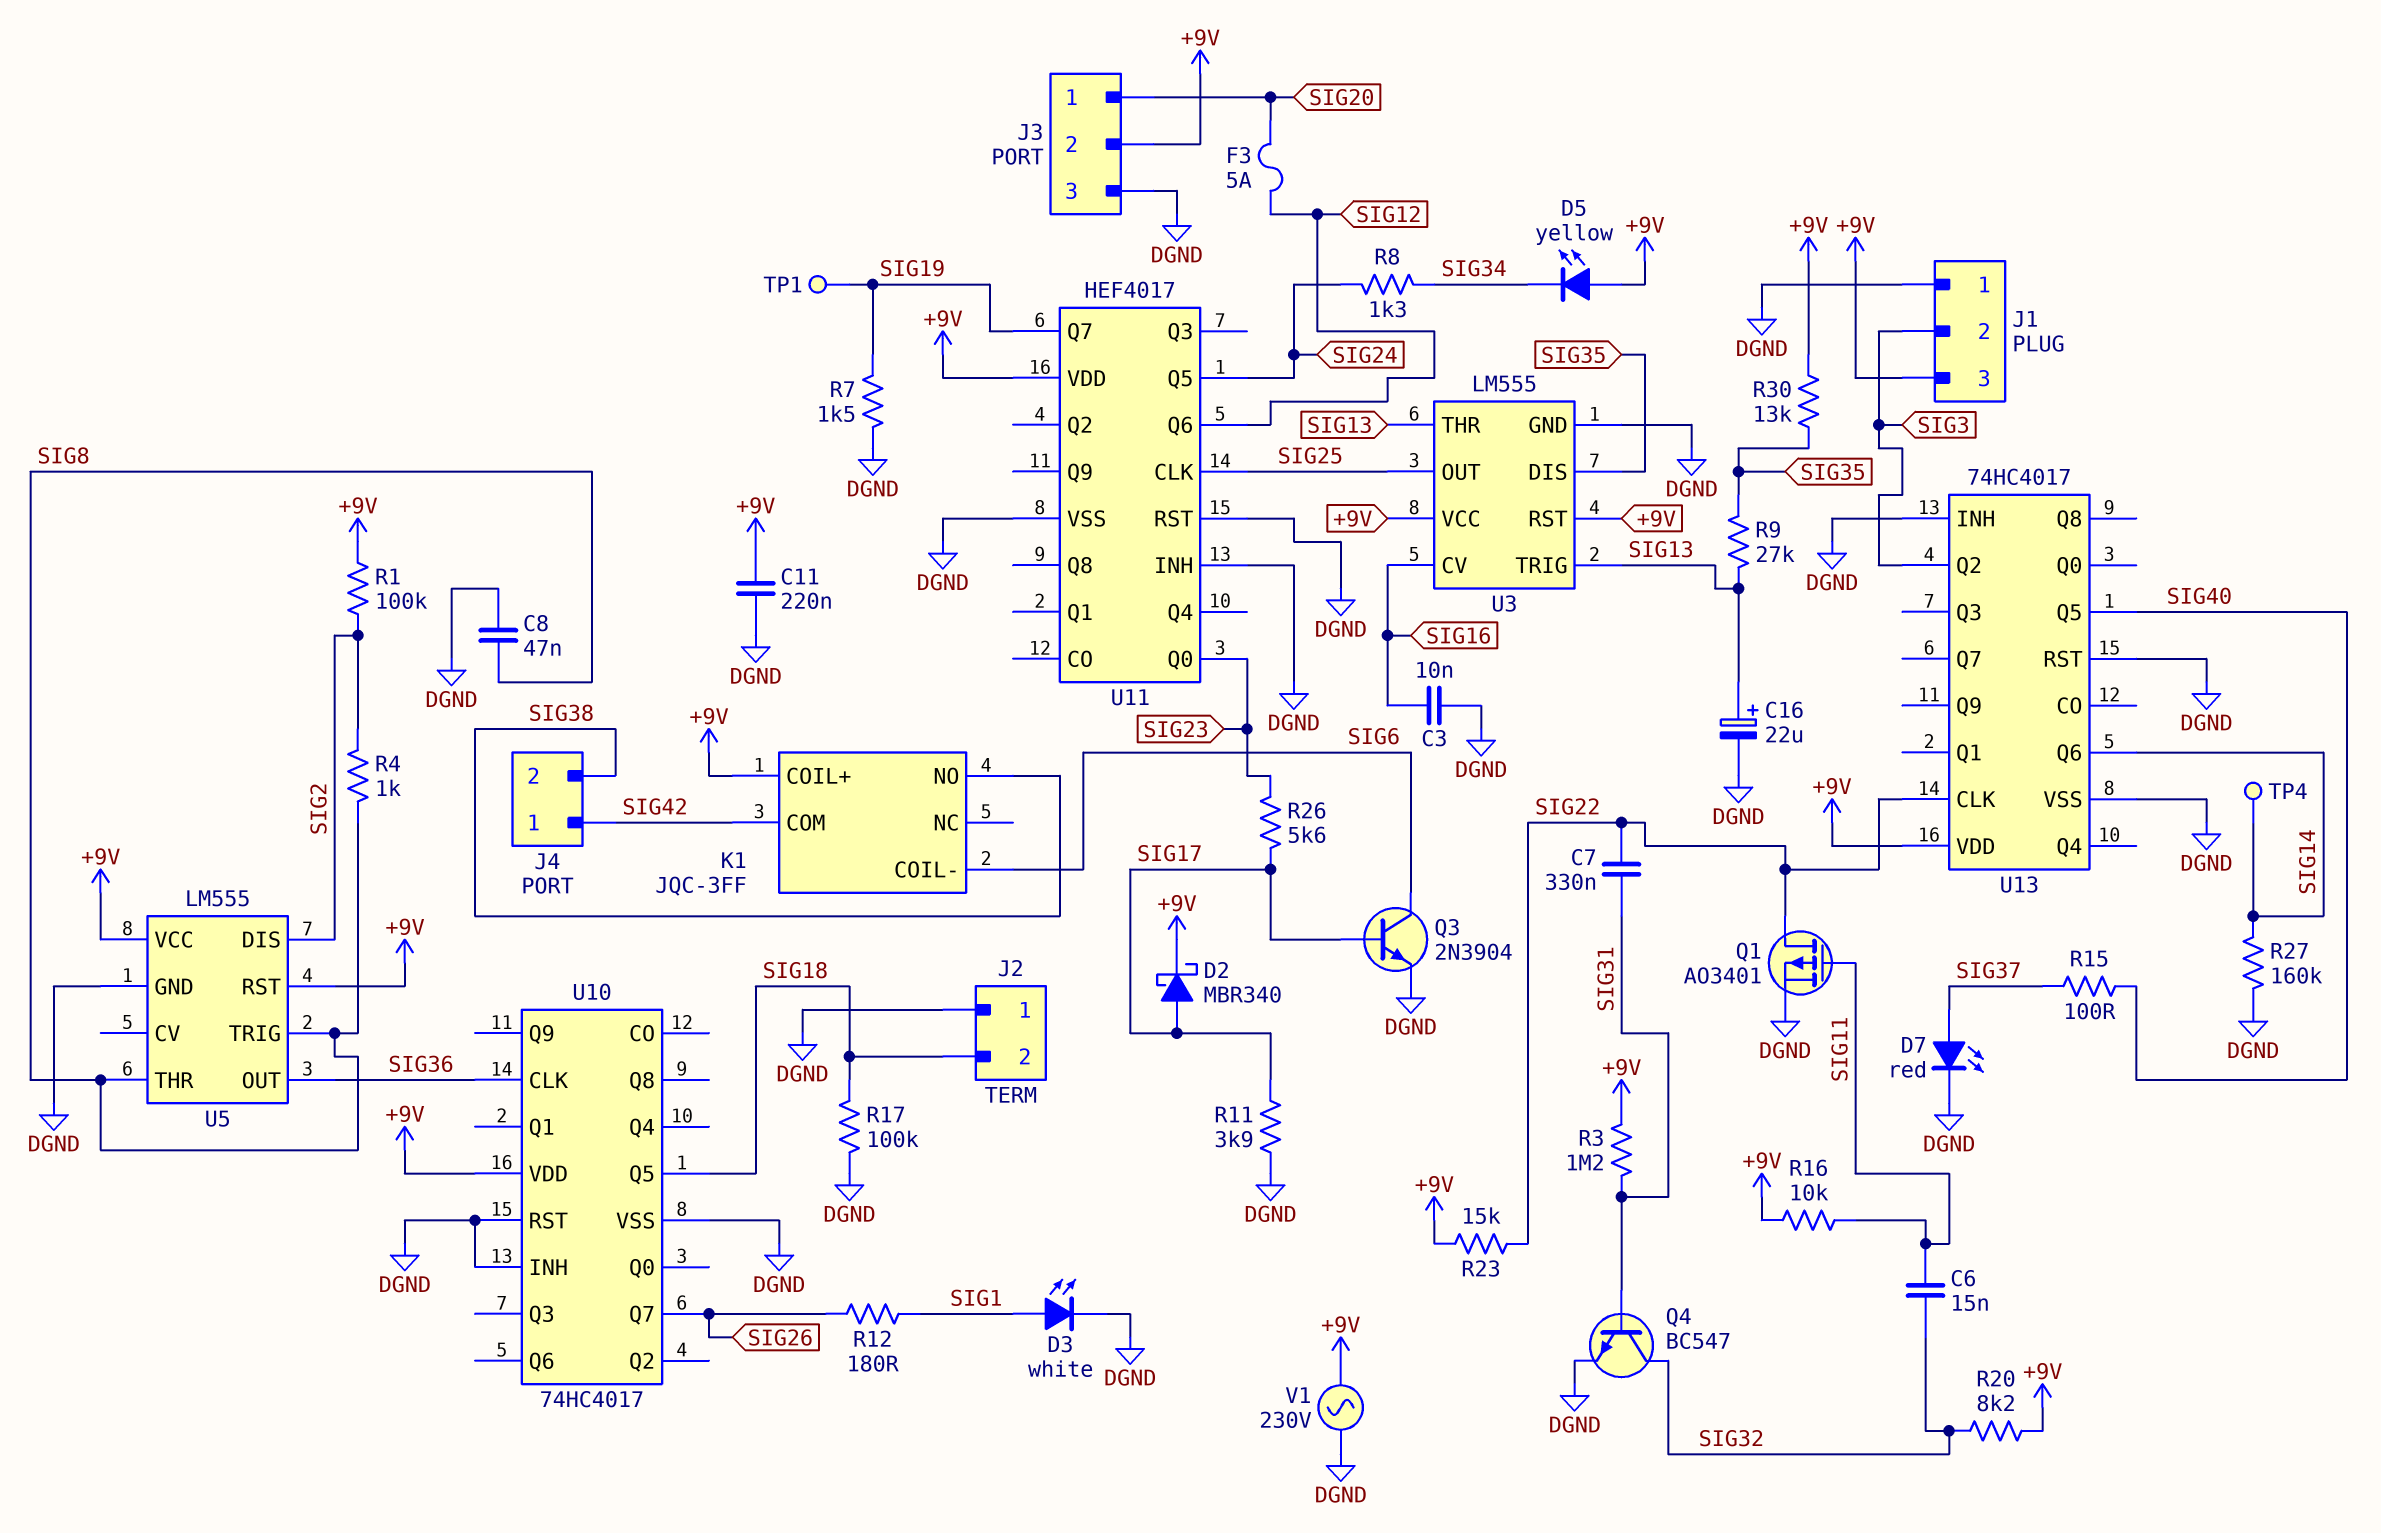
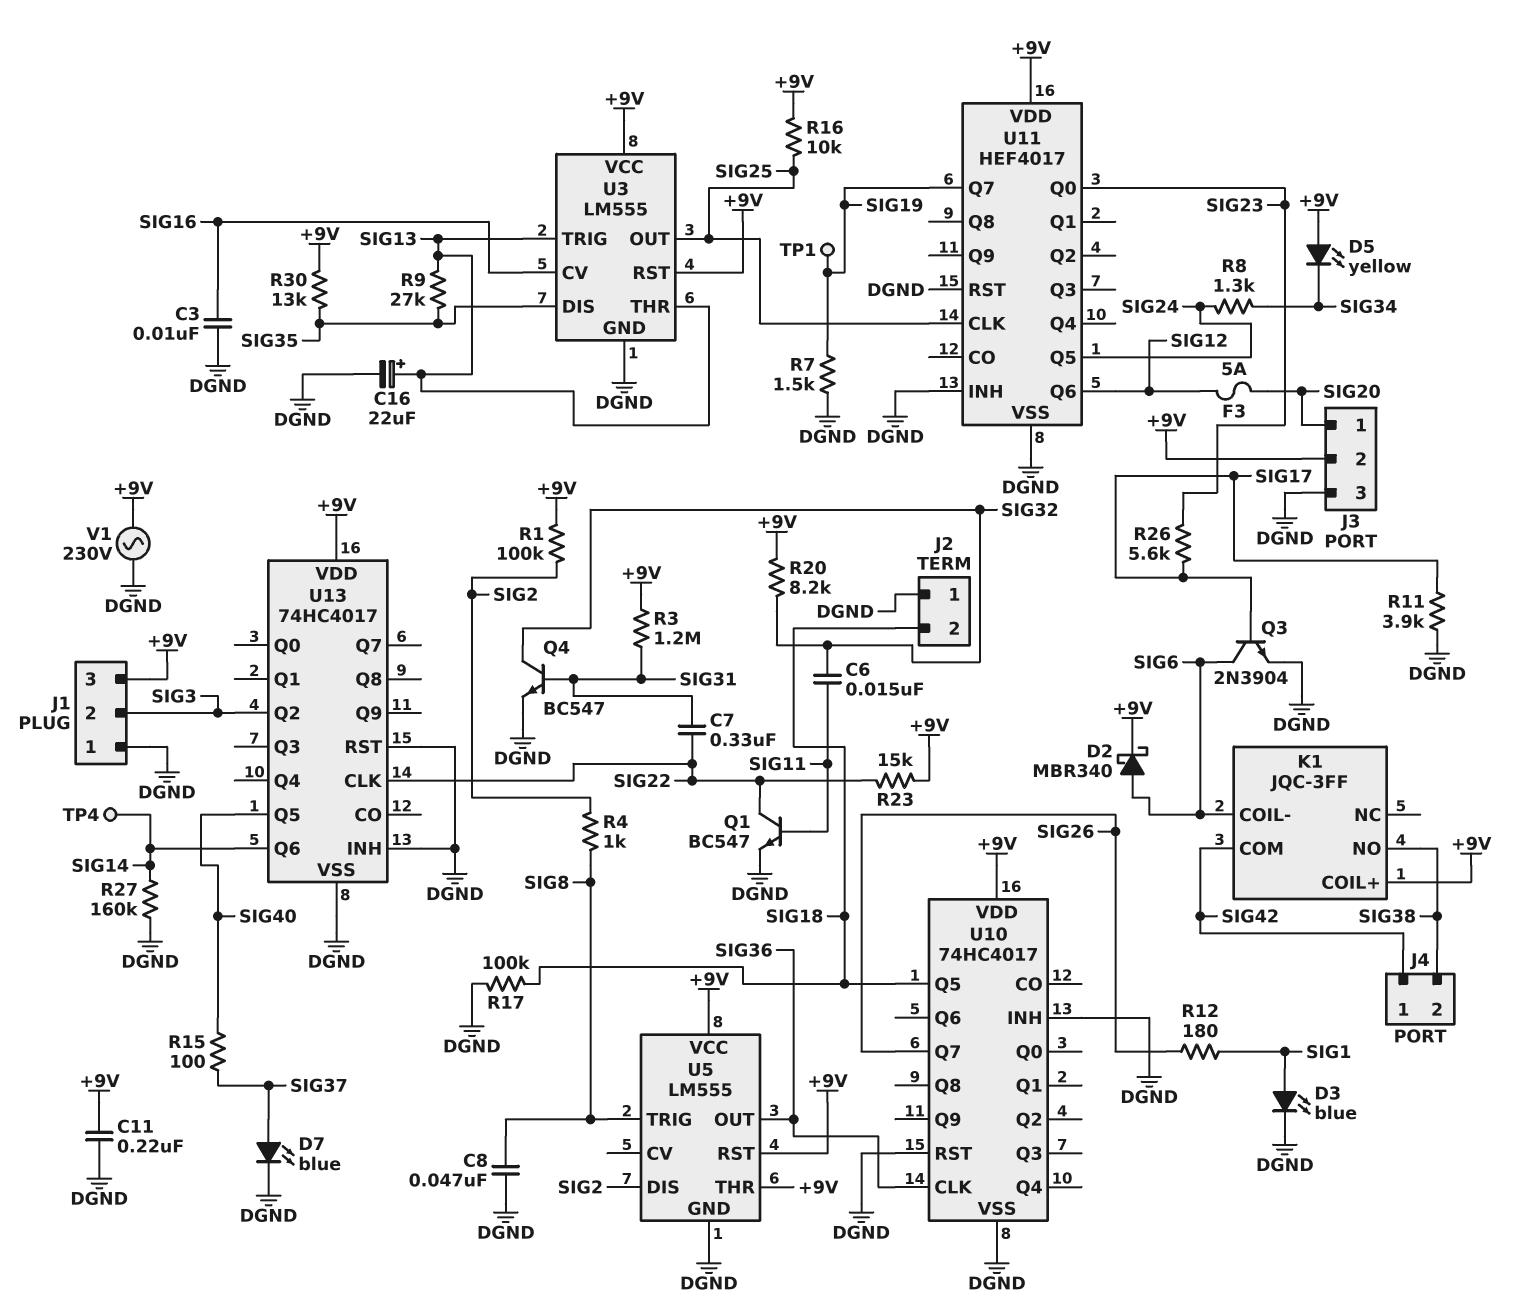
D2: schottky MBR340 (A SIG17, K +9V) -> schottky MBR340 (A SIG6, K +9V)
D3: LED white (A SIG1, K DGND) -> LED blue (A SIG1, K DGND)
D7: LED red (A SIG37, K DGND) -> LED blue (A SIG37, K DGND)
Q1: PMOS AO3401 (G SIG11, D SIG22, S DGND) -> NPN BC547 (B SIG11, C SIG22, E DGND)
R16: 10k (+9V, SIG11) -> 10k (+9V, SIG25)
U5 pin THR: SIG8 -> +9V

